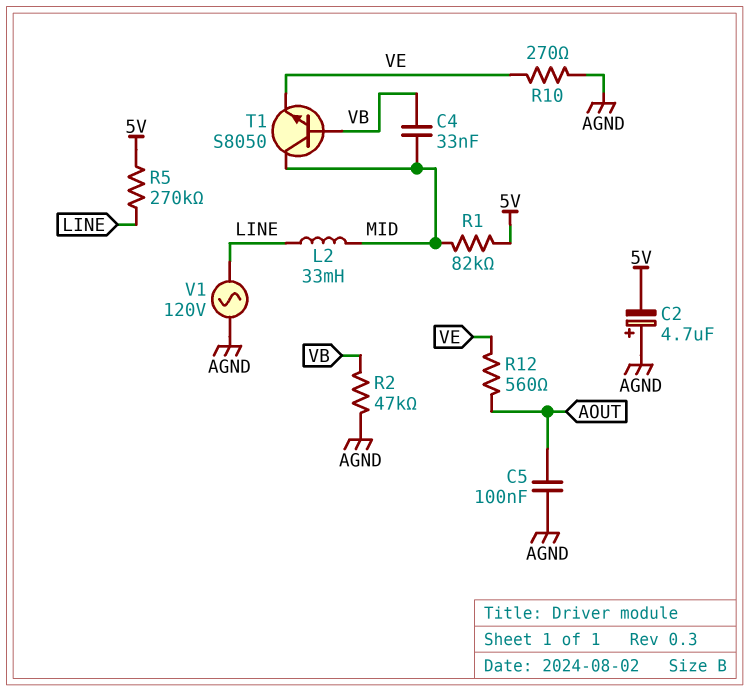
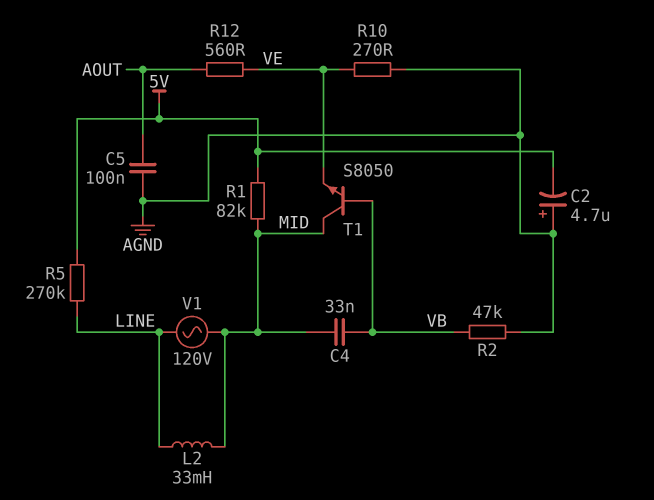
V1: AC 120V (AGND, LINE) -> AC 120V (LINE, MID)

